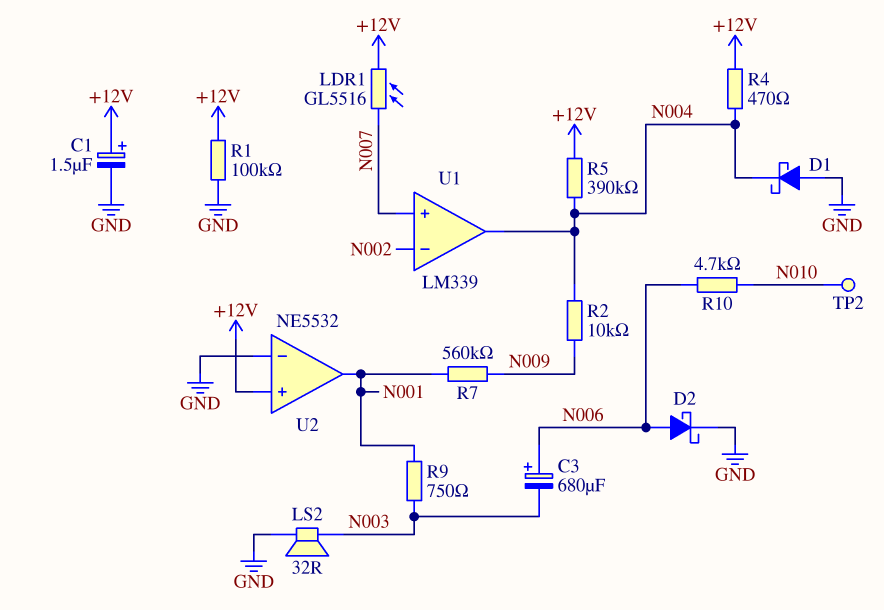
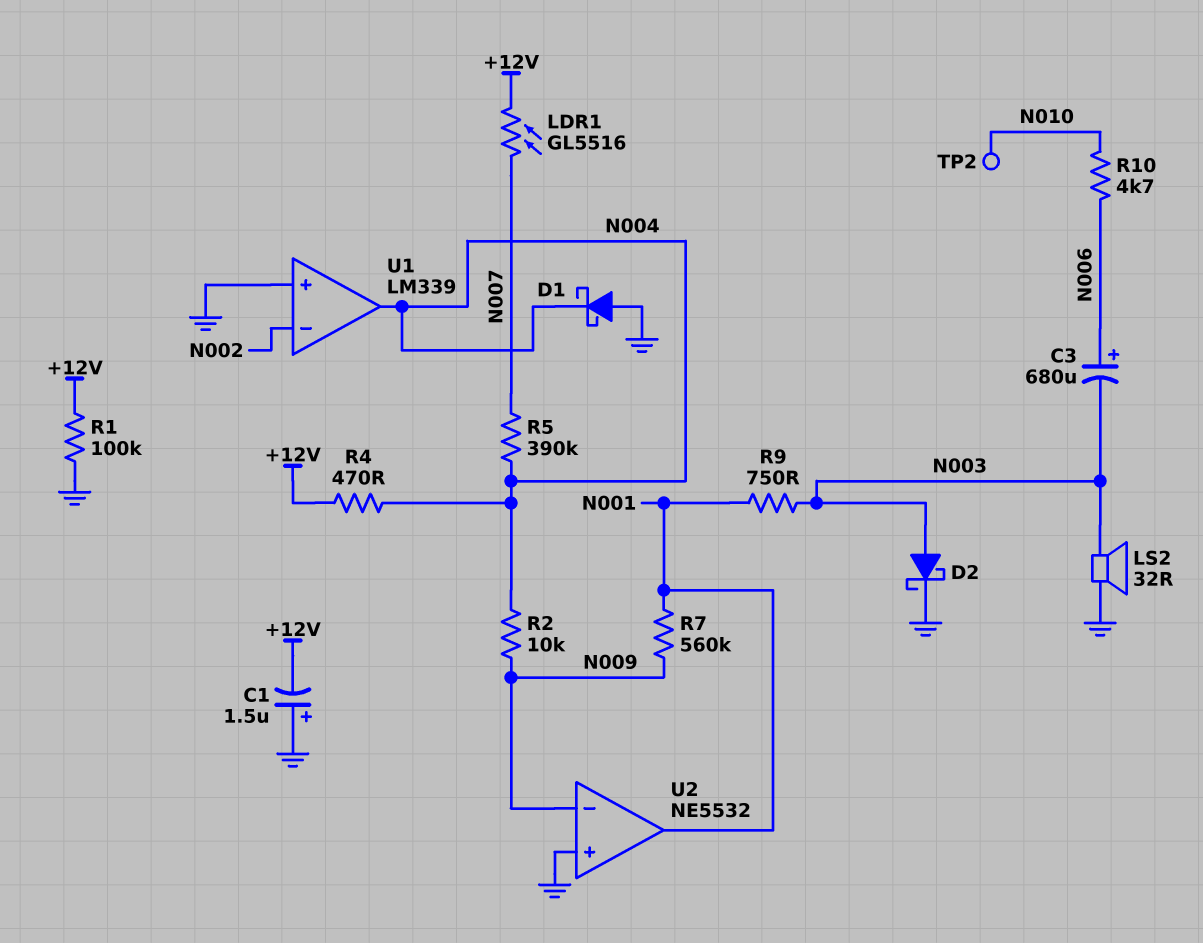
C1: 1.5uF (plus +12V, minus GND) -> 1.5uF (plus GND, minus +12V)
D2: schottky (A N006, K GND) -> schottky (A N003, K GND)
R5: 390k (+12V, N004) -> 390k (N004, N007)
U1 pin in+: N007 -> GND
U2 pin in+: +12V -> GND
U2 pin in-: GND -> N009

